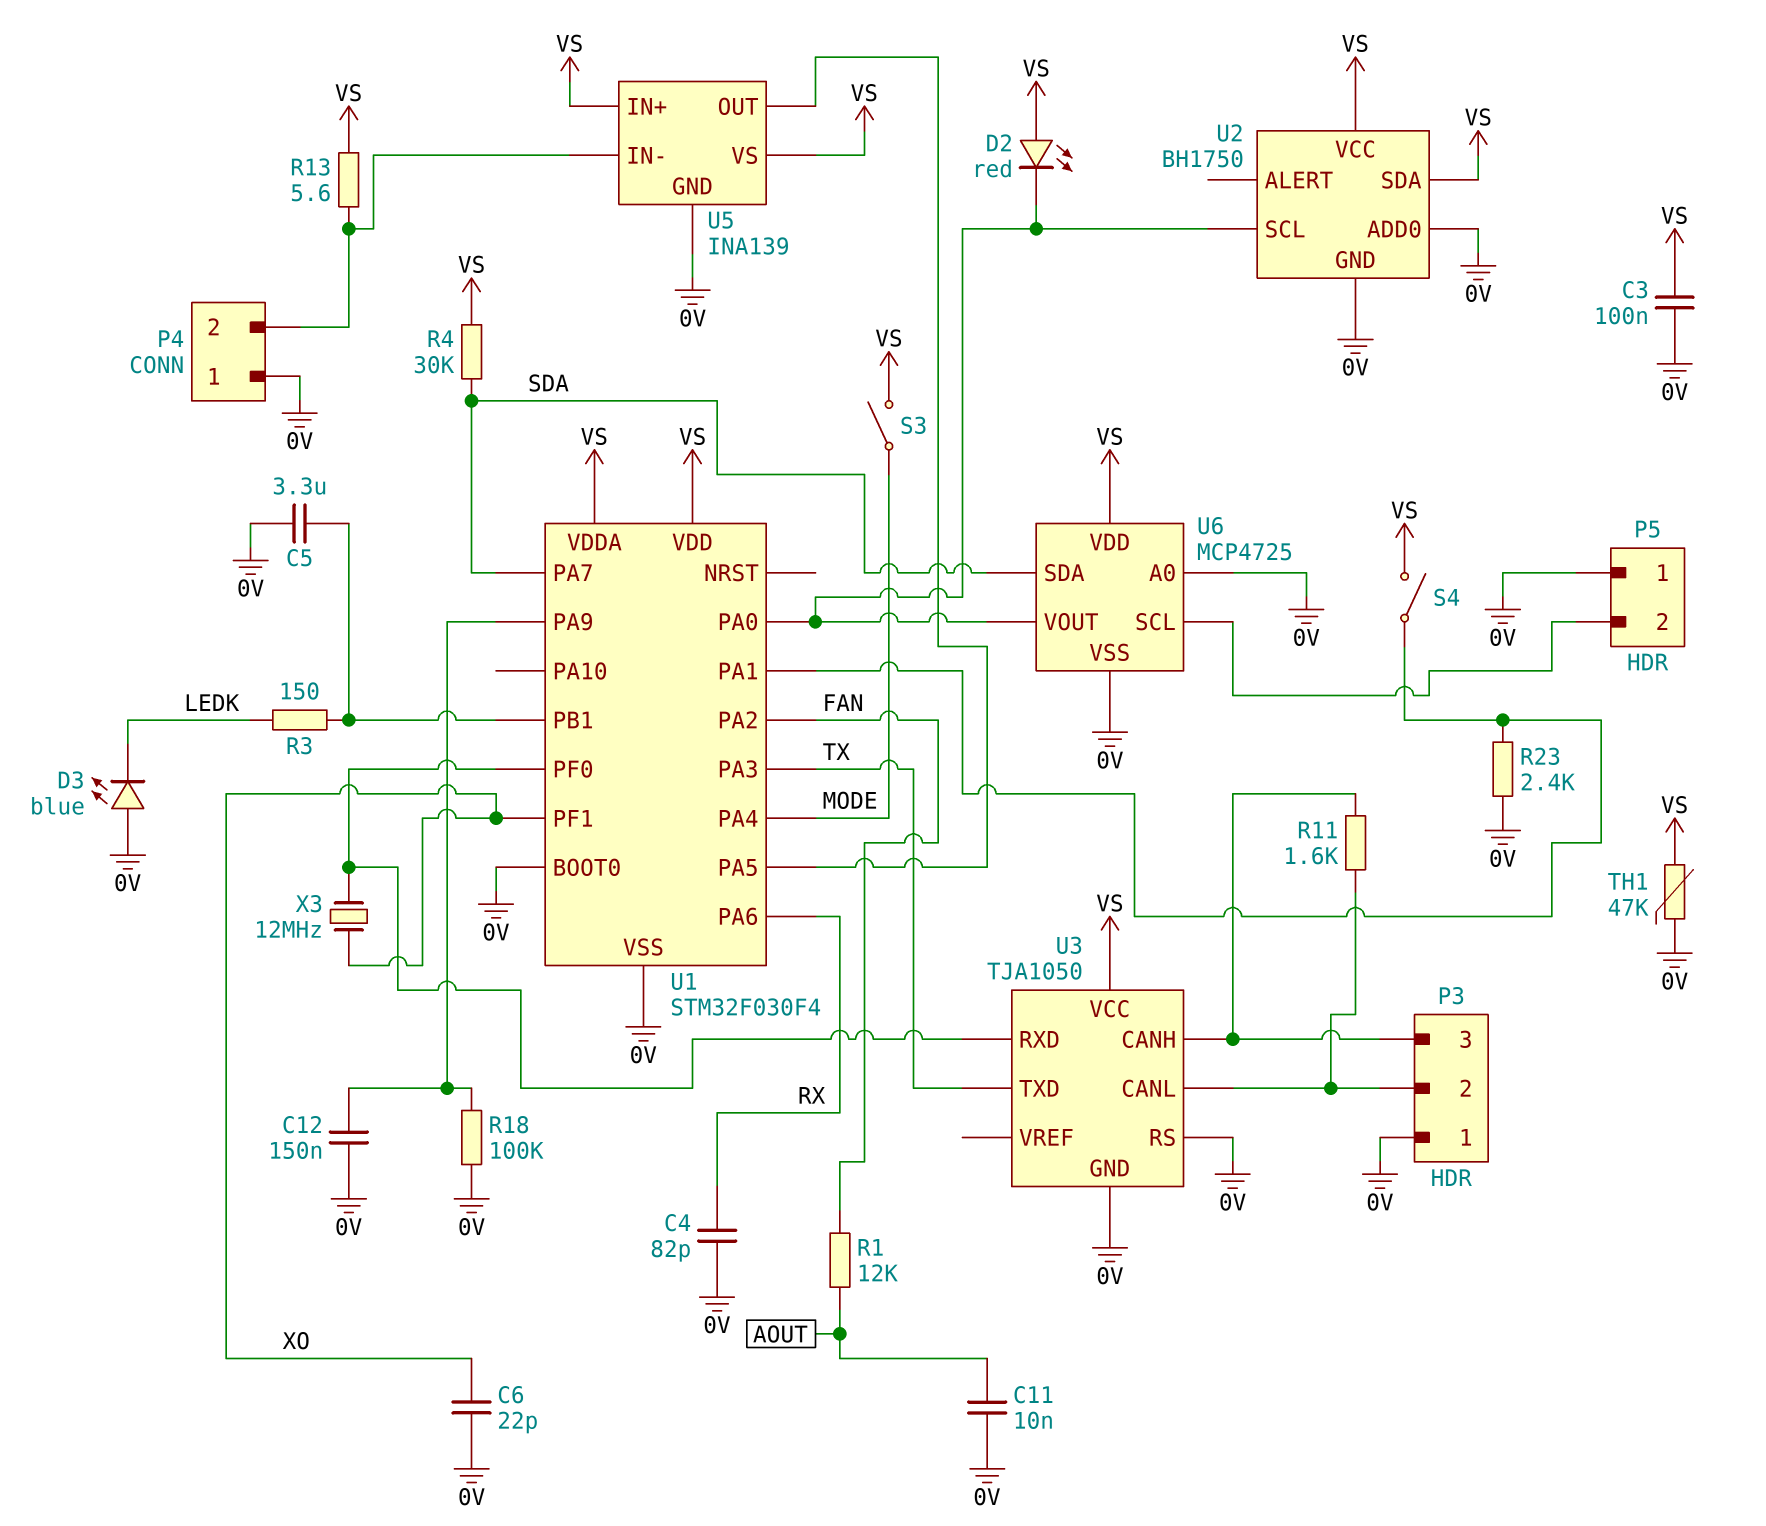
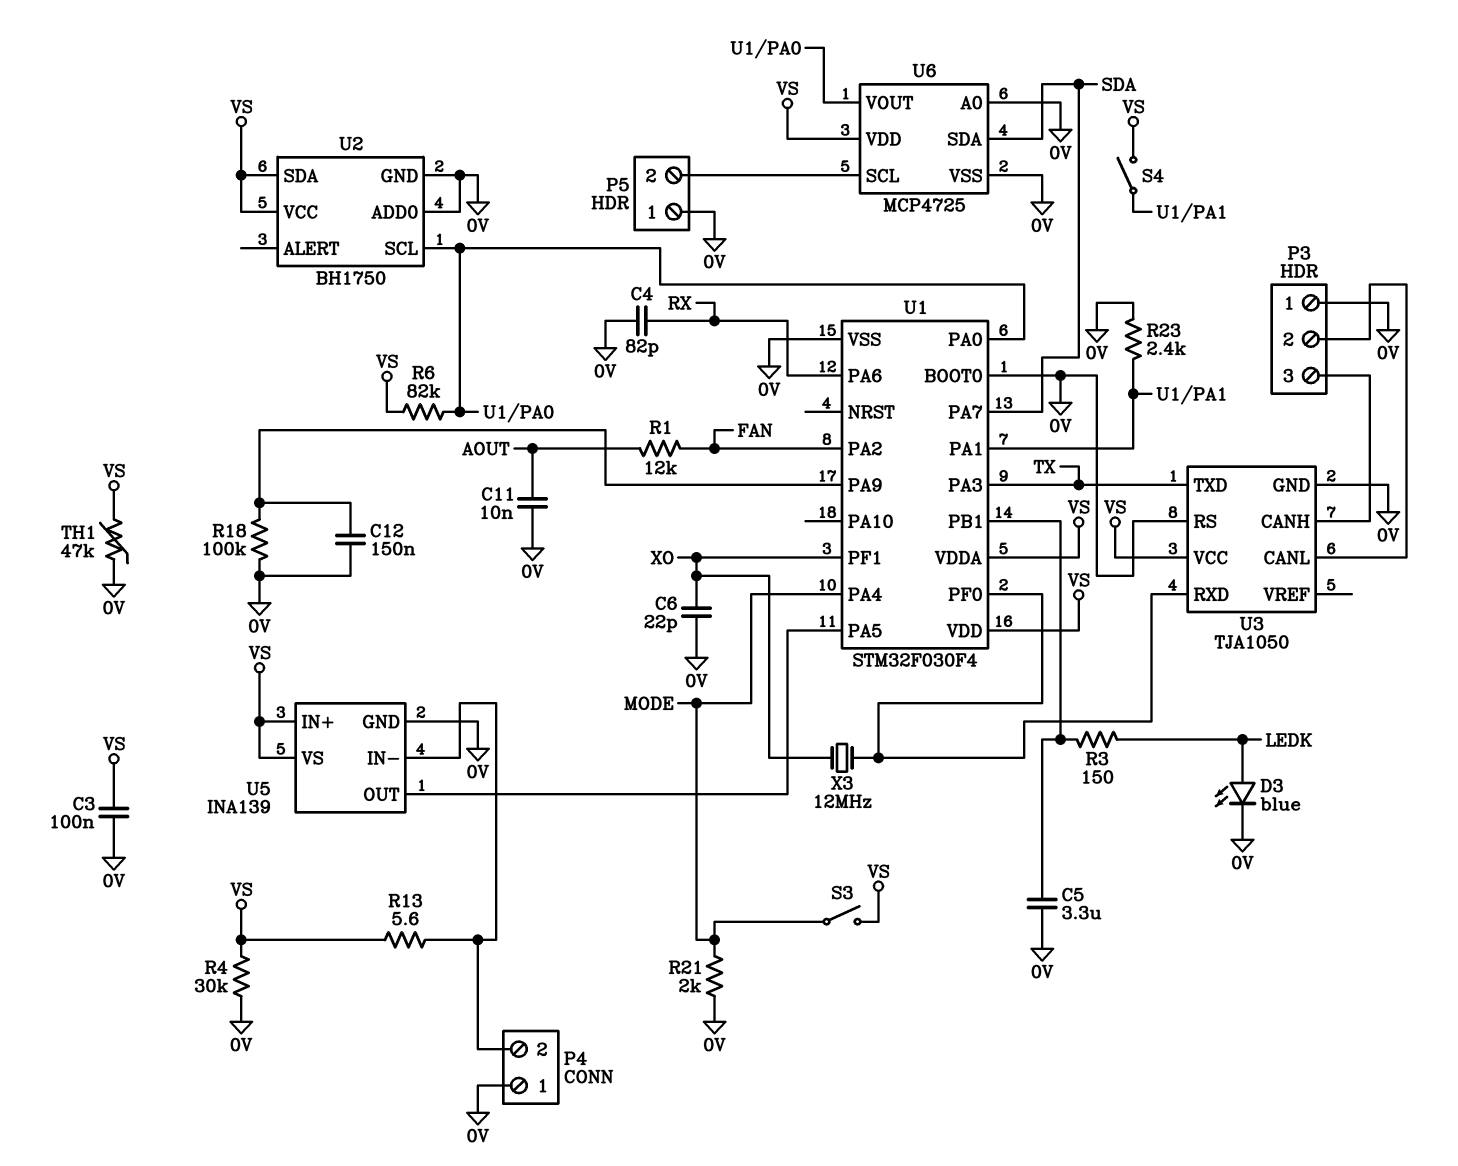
D2: LED red (A VS, K U1/PA0) -> none
D3: LED blue (A 0V, K LEDK) -> LED blue (A LEDK, K 0V)
R4: 30k (SDA, VS) -> 30k (0V, VS)
R6: none -> 82k (U1/PA0, VS)
R11: 1.6k (P3/2, P3/3) -> none
R21: none -> 2k (0V, MODE)

